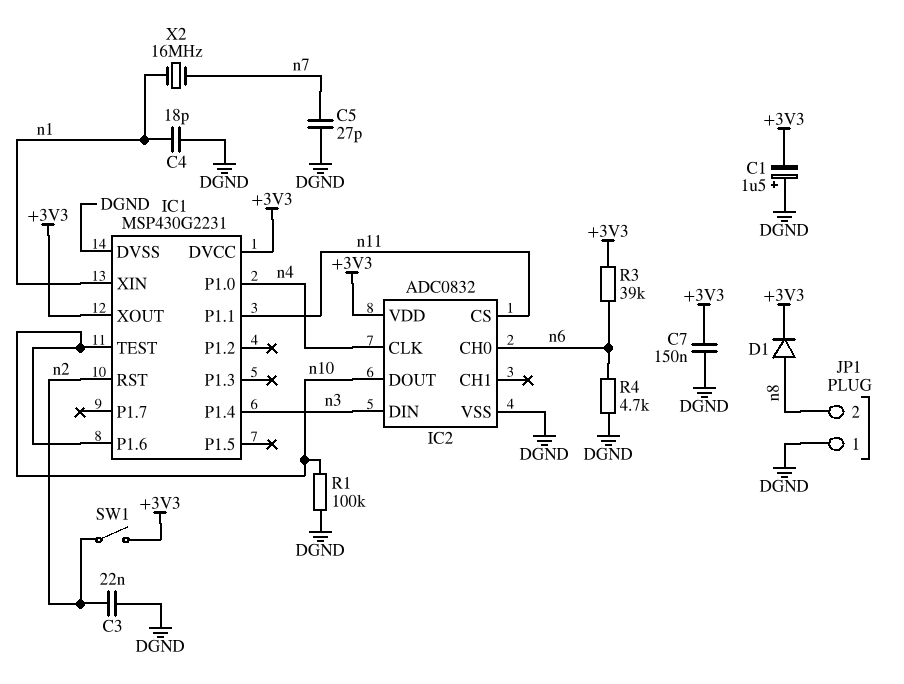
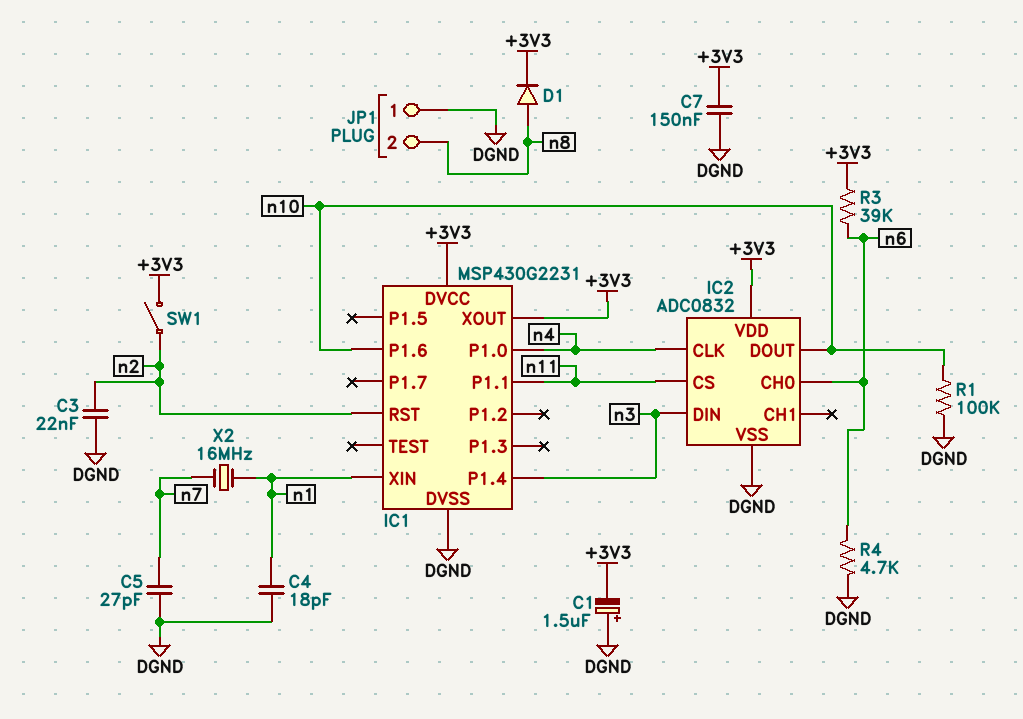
IC1 pin TEST: n10 -> none

